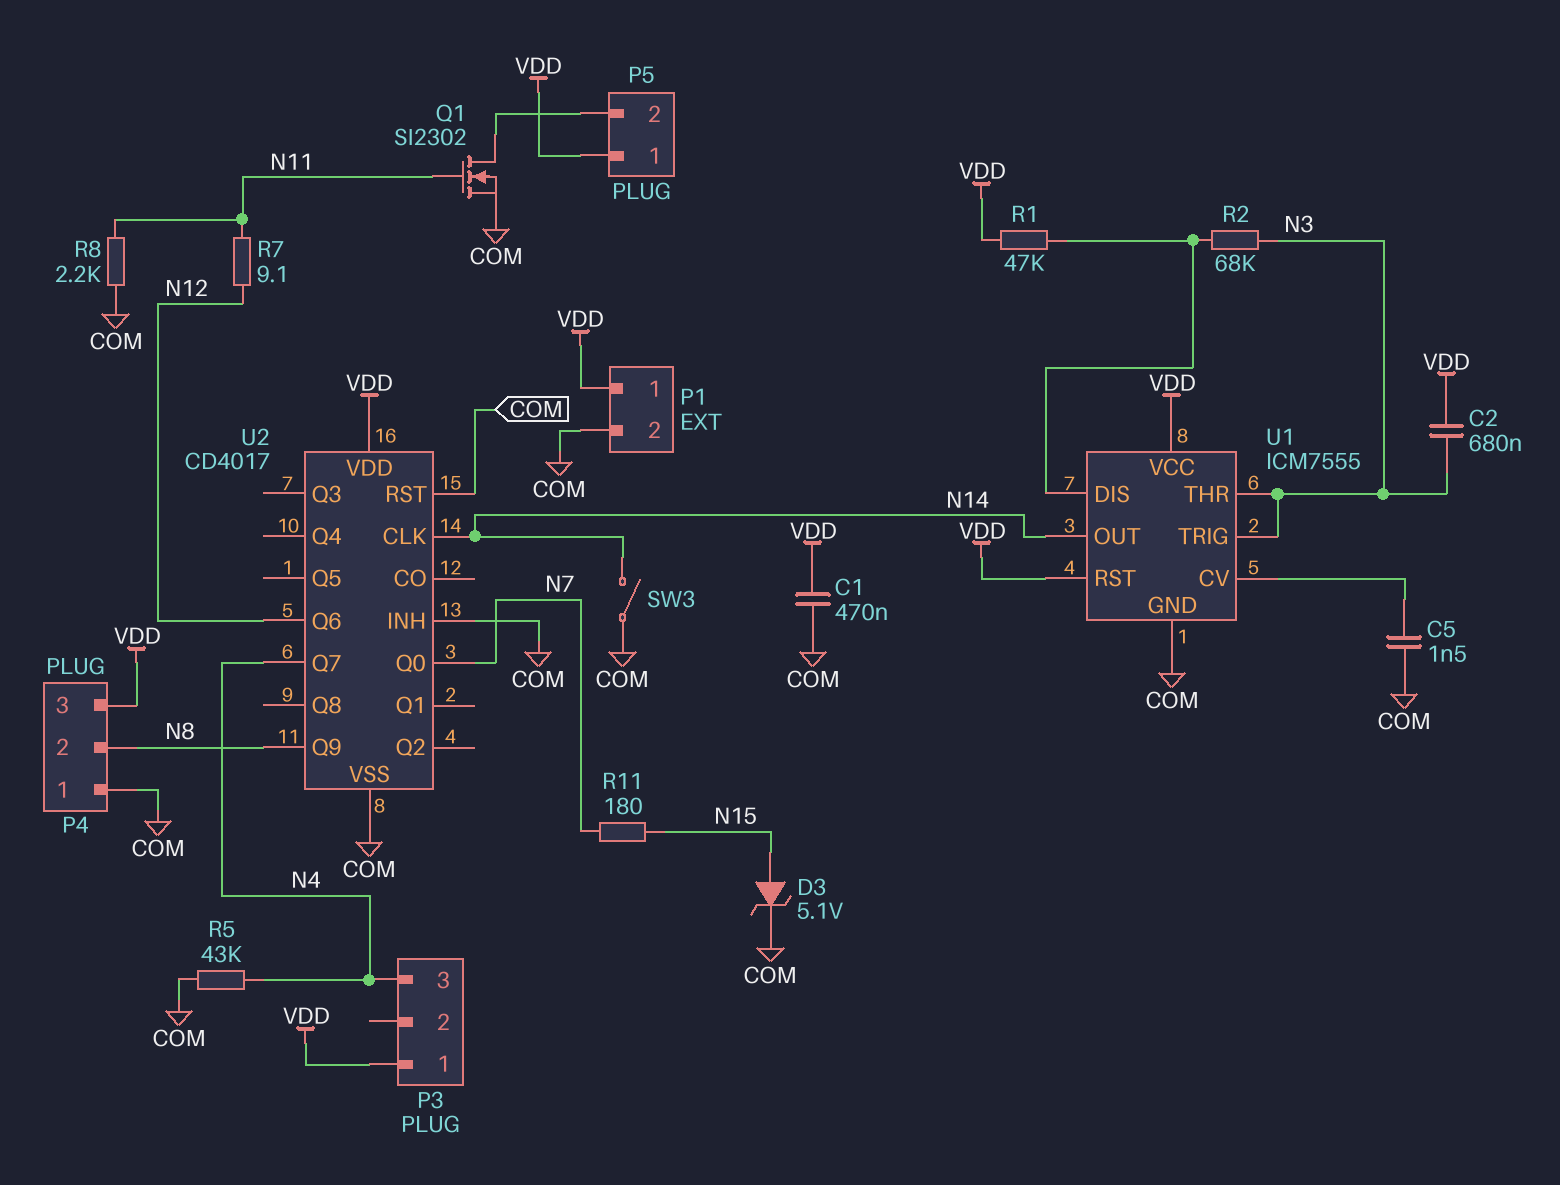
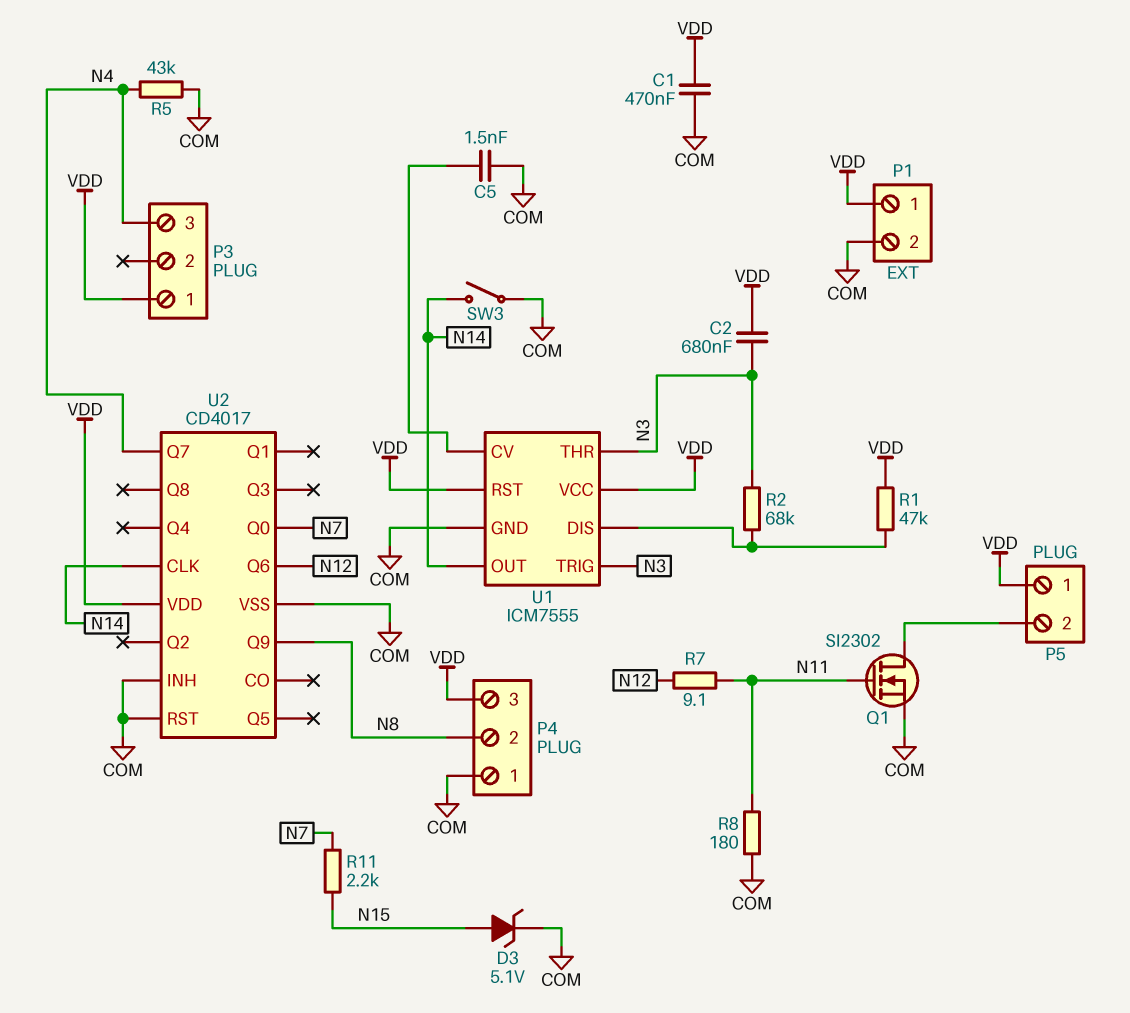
R8: 2.2k (COM, N11) -> 180 (COM, N11)
R11: 180 (N7, N15) -> 2.2k (N7, N15)

